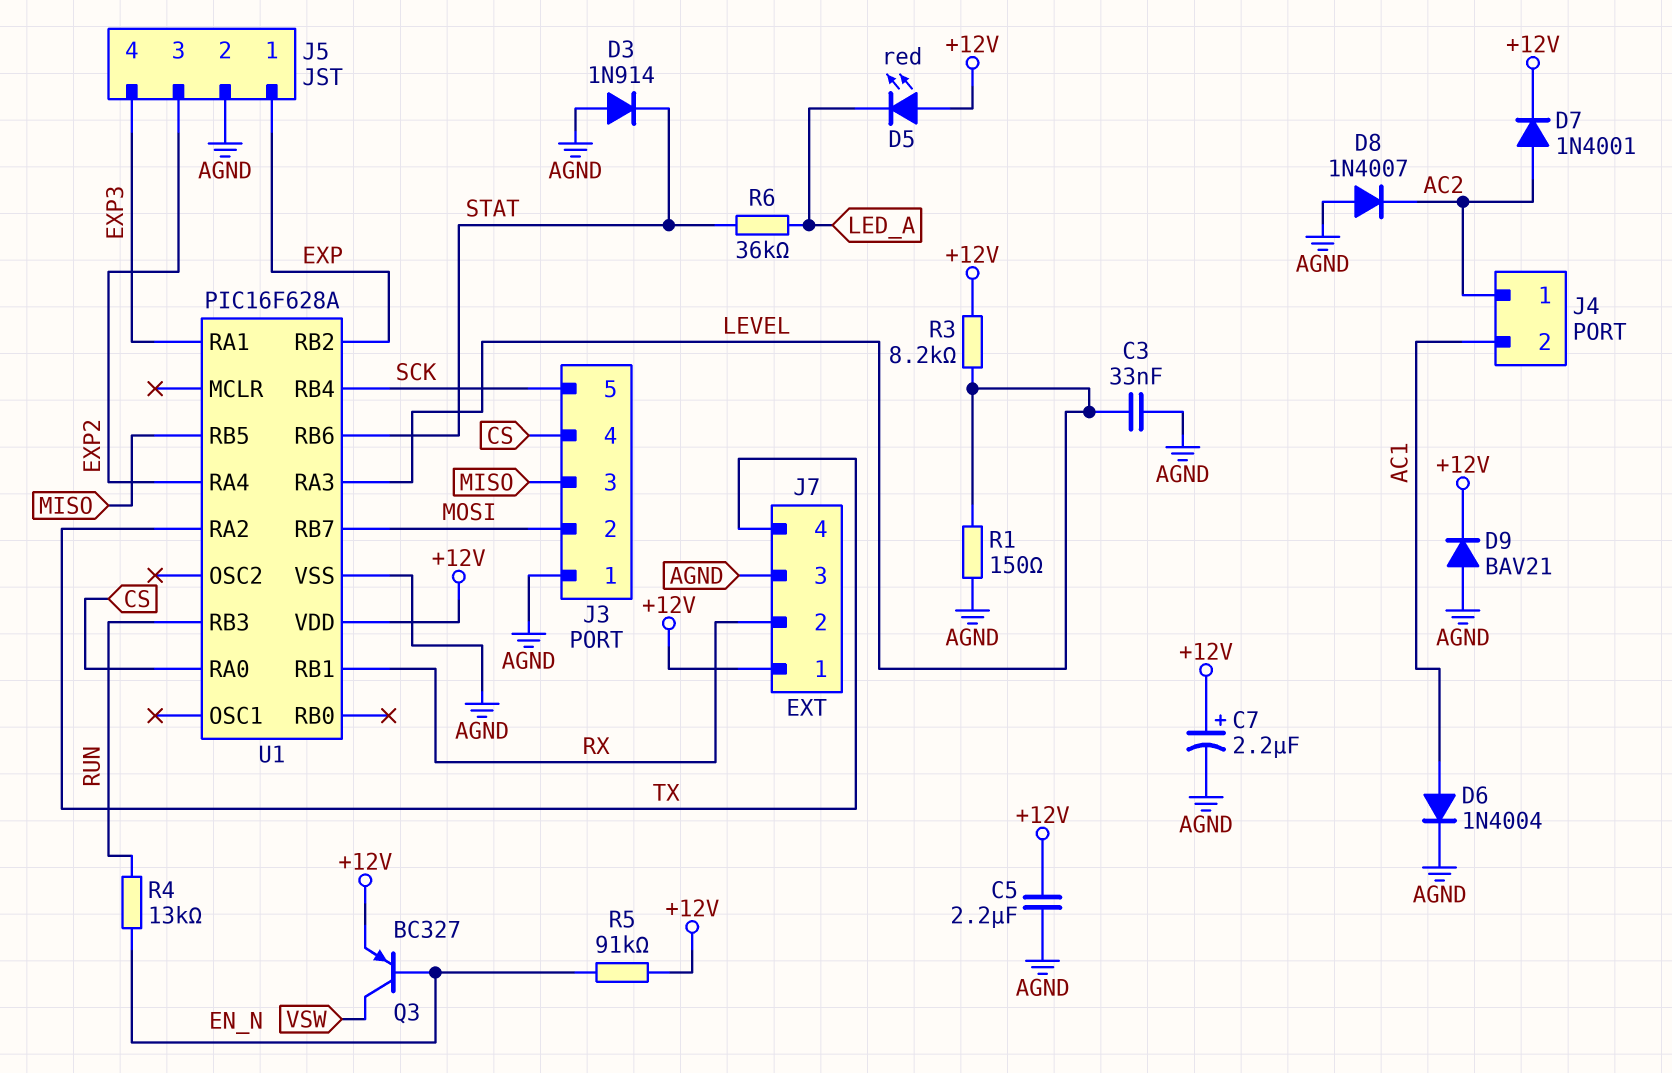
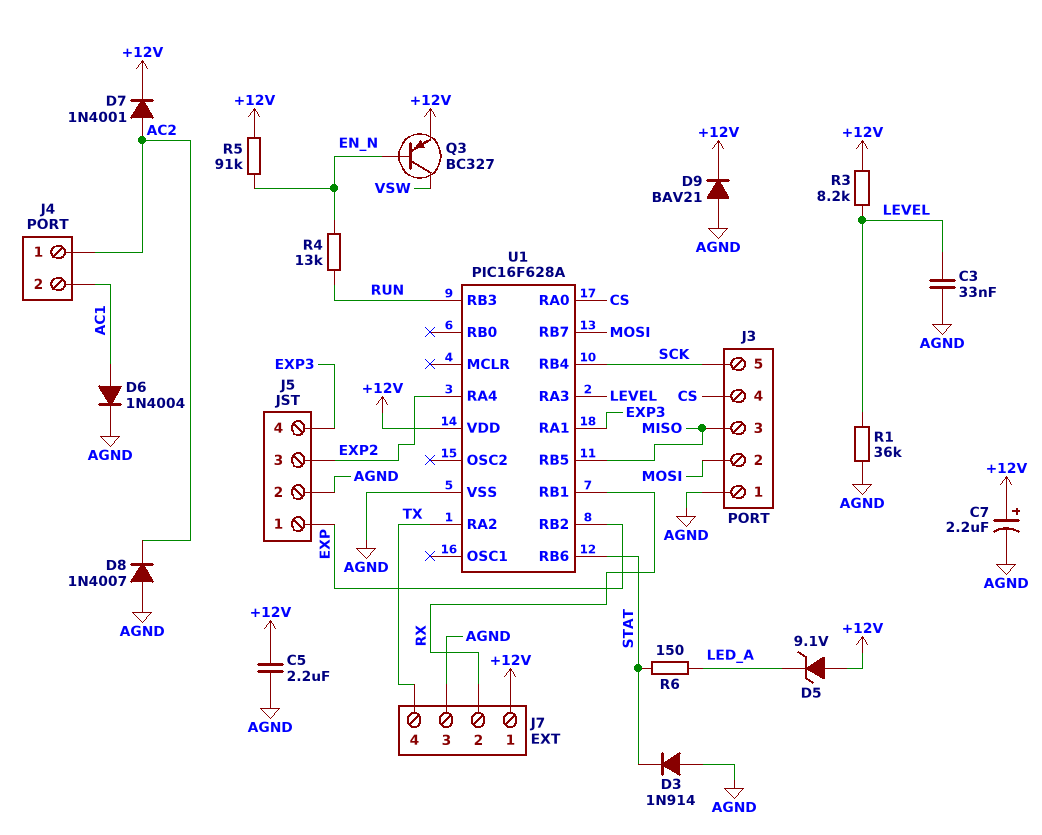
D5: LED red (A +12V, K LED_A) -> zener 9.1V (A +12V, K LED_A)
R1: 150 (AGND, LEVEL) -> 36k (AGND, LEVEL)
R6: 36k (LED_A, STAT) -> 150 (LED_A, STAT)

